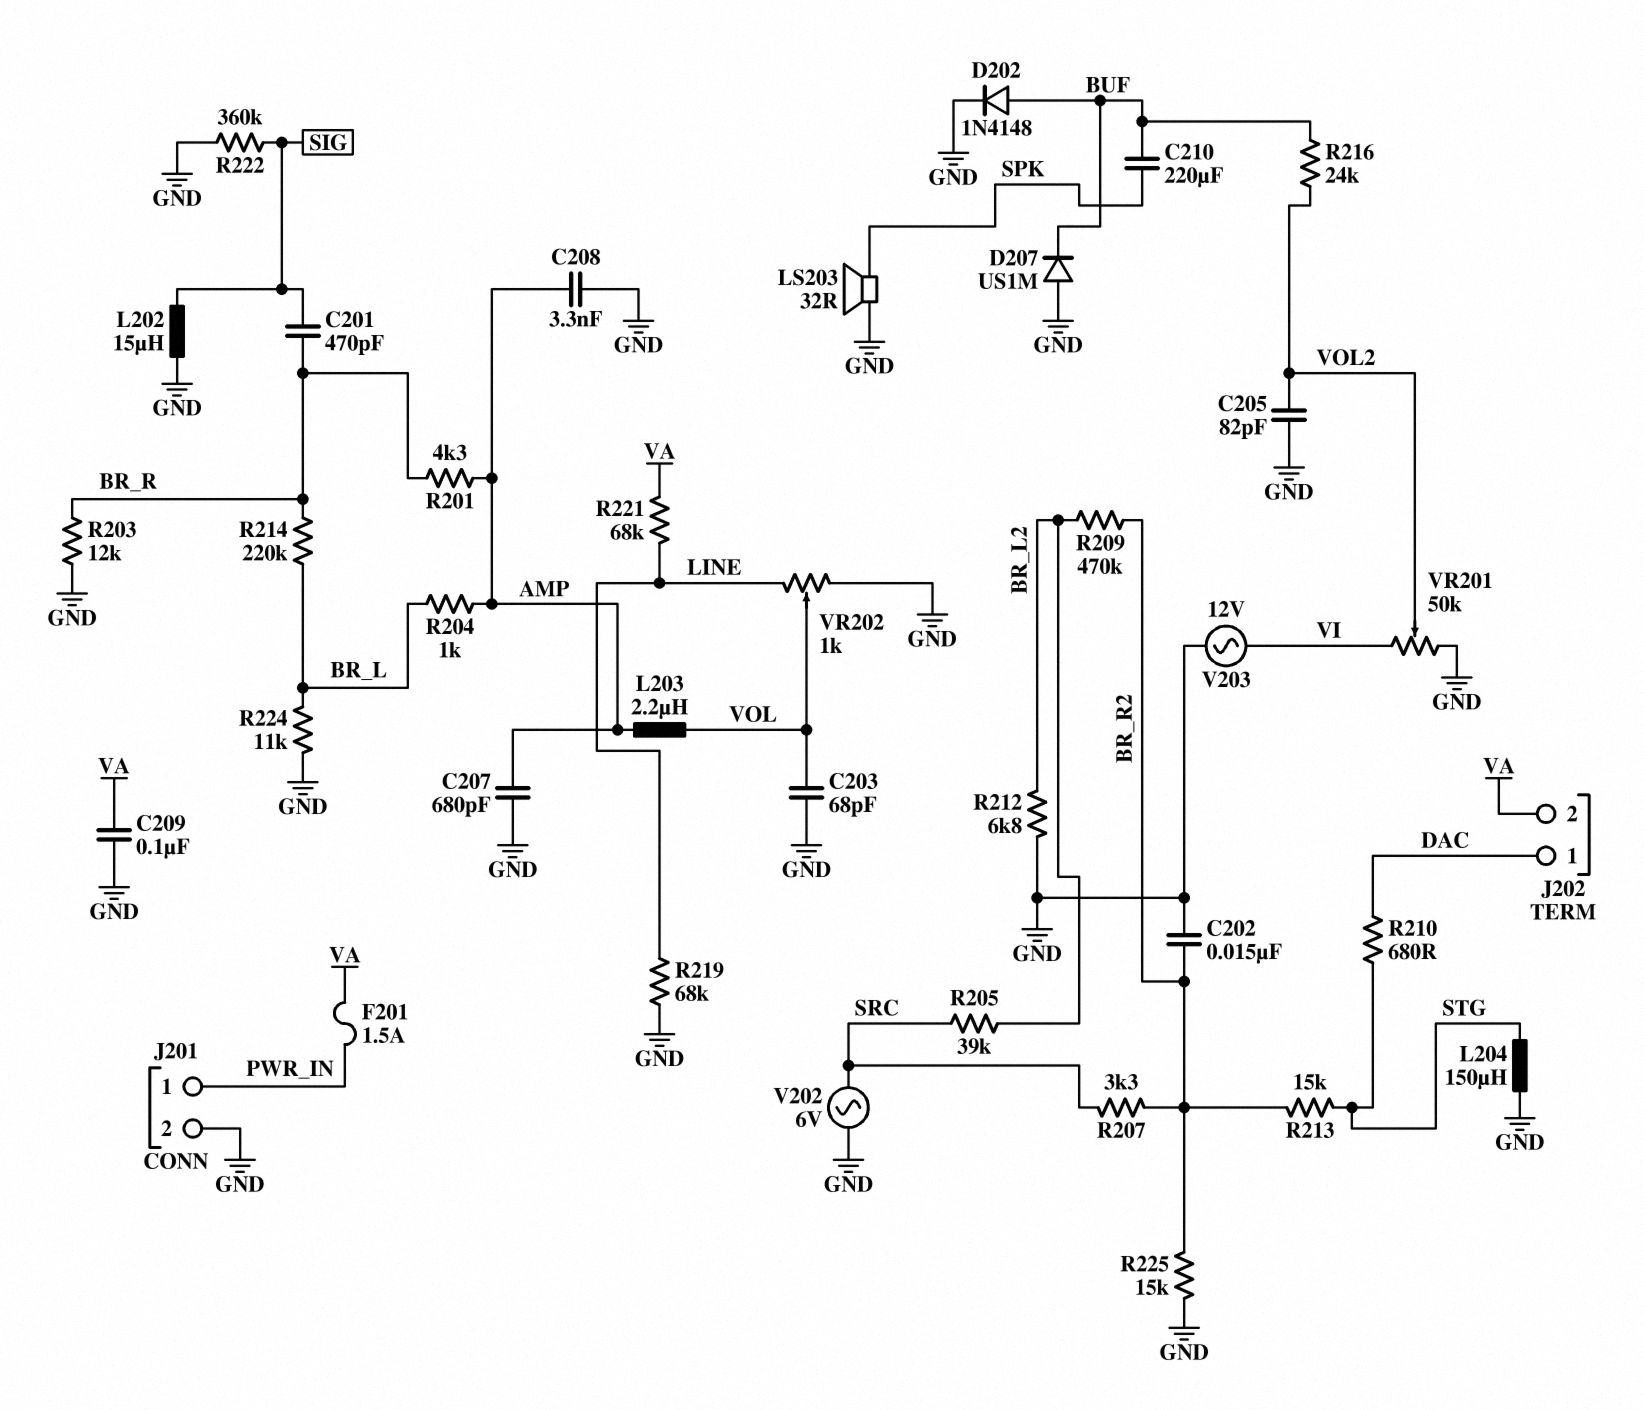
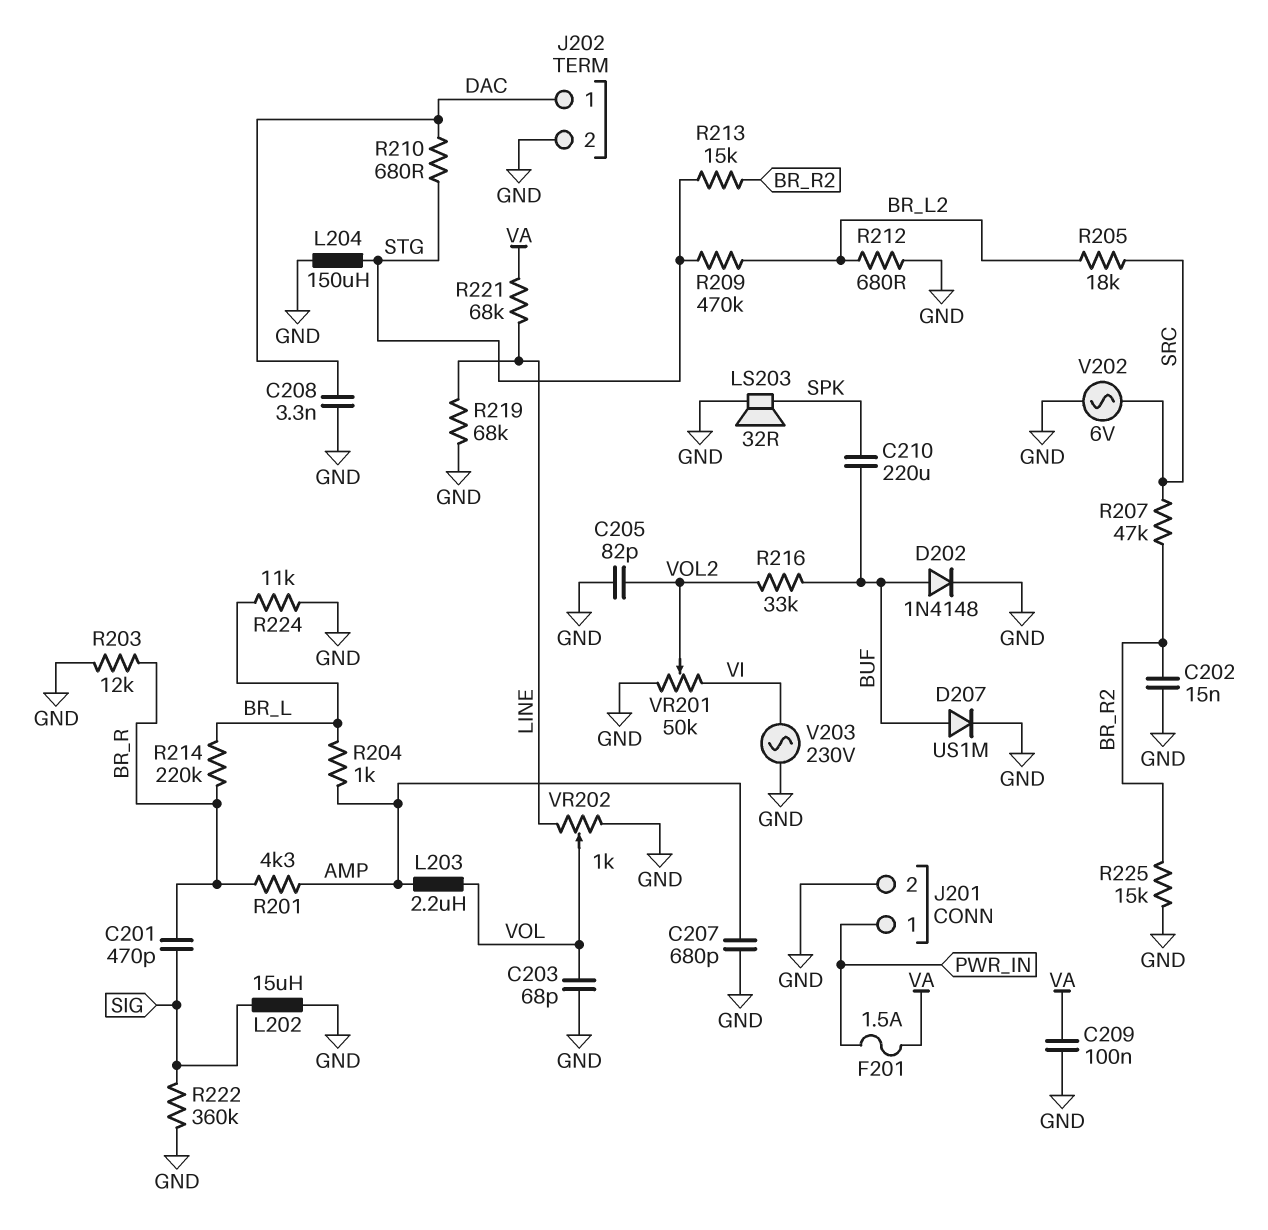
C208: 3.3nF (AMP, GND) -> 3.3nF (DAC, GND)
D207: diode US1M (A GND, K BUF) -> diode US1M (A BUF, K GND)
J202 pin 2: VA -> GND
R205: 39k (BR_L2, SRC) -> 18k (BR_L2, SRC)
R207: 3.3k (BR_R2, SRC) -> 47k (BR_R2, SRC)
R209: 470k (BR_L2, BR_R2) -> 470k (BR_L2, STG)
R212: 6.8k (BR_L2, GND) -> 680 (BR_L2, GND)
R216: 24k (BUF, VOL2) -> 33k (BUF, VOL2)
V203: AC 12V (GND, VI) -> AC 230V (GND, VI)

